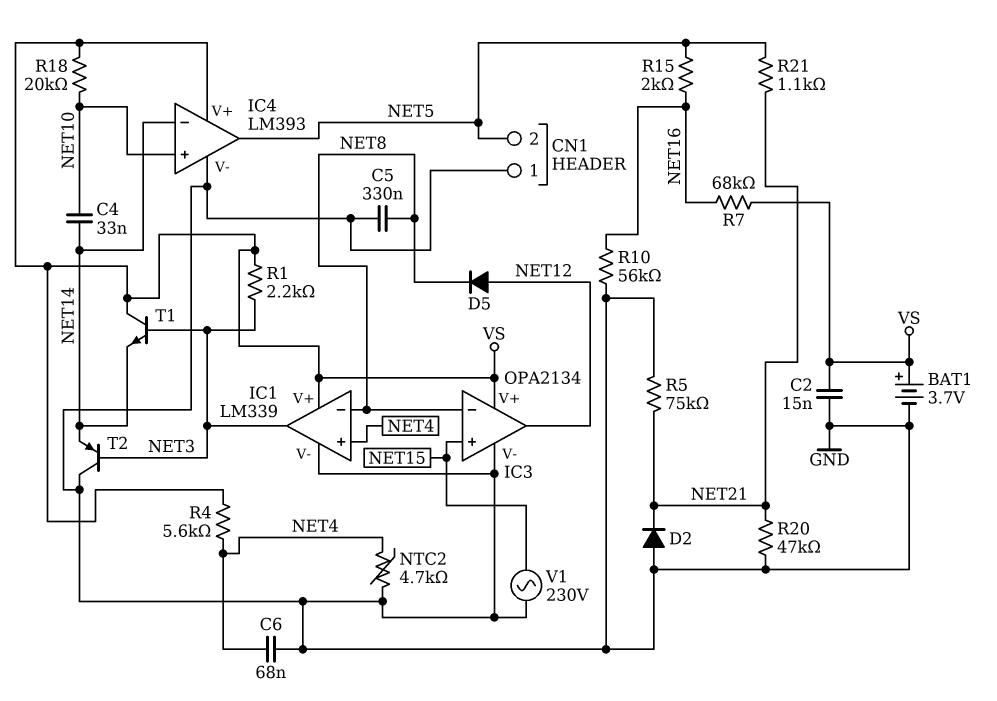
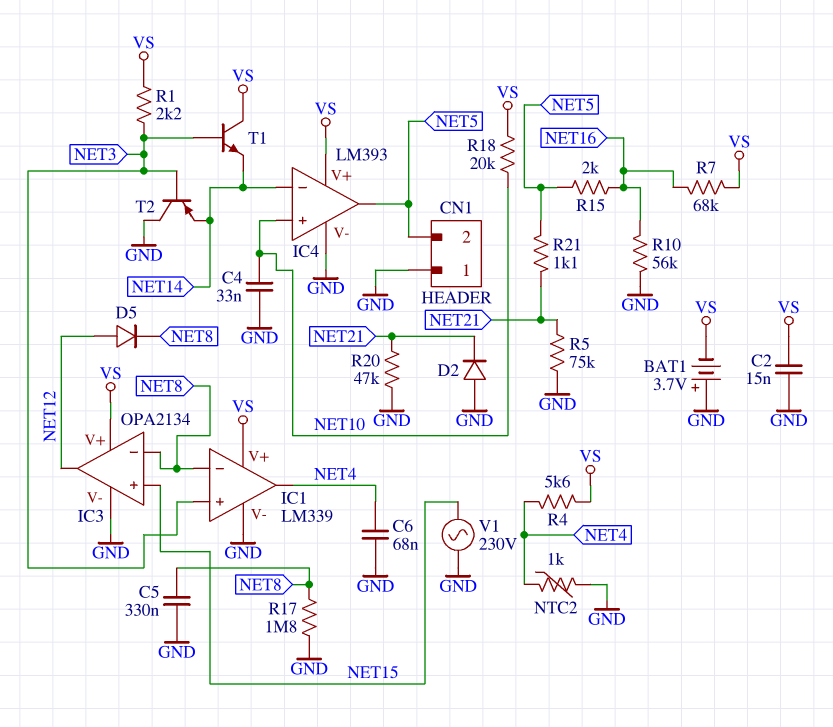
BAT1: 3.7V (plus VS, minus GND) -> 3.7V (plus GND, minus VS)
C4: 33nF (NET10, NET14) -> 33nF (GND, NET10)
IC1 pin in+: NET4 -> NET3
IC1 pin out: NET3 -> NET4
NTC2: 4.7k (GND, NET4) -> 1k (GND, NET4)
R17: none -> 1.8M (GND, NET8)

